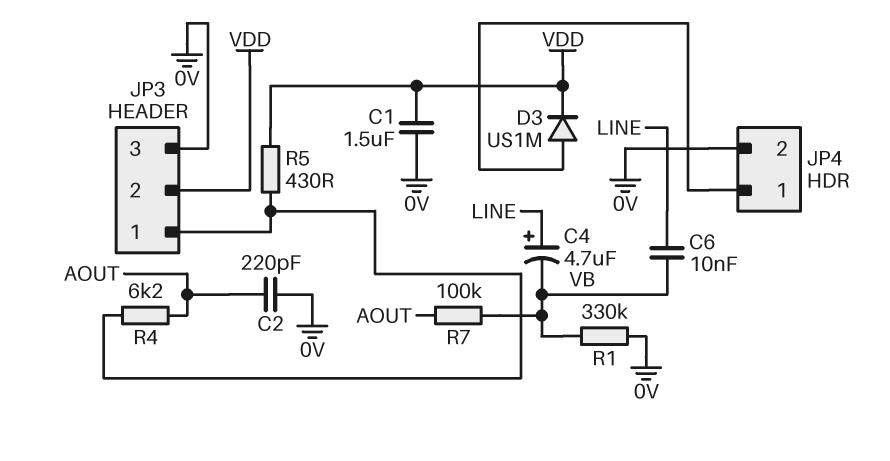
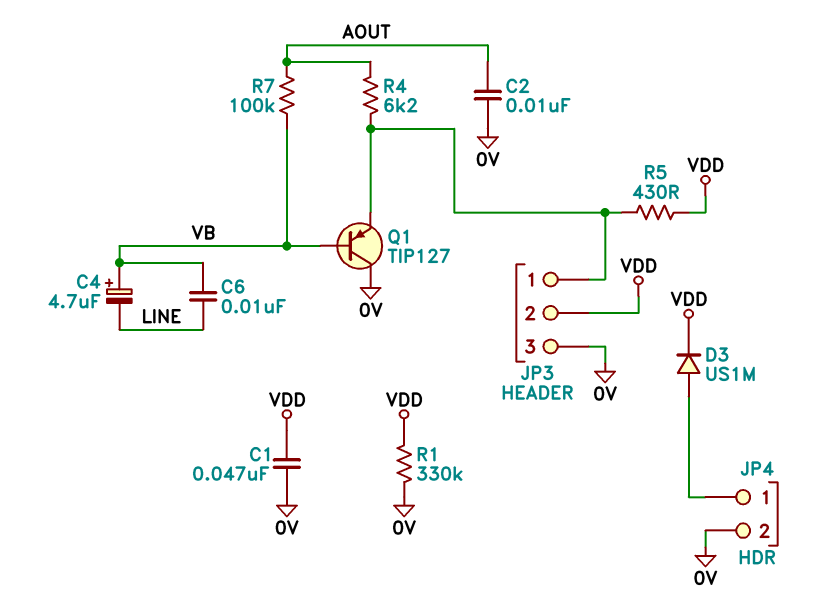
C1: 1.5uF (0V, VDD) -> 47nF (0V, VDD)
C2: 220pF (0V, AOUT) -> 10nF (0V, AOUT)
C4: 4.7uF (plus LINE, minus VB) -> 4.7uF (plus VB, minus LINE)
Q1: none -> PNP TIP127 (B VB, C 0V, E JP3/1)
R1: 330k (0V, VB) -> 330k (0V, VDD)

